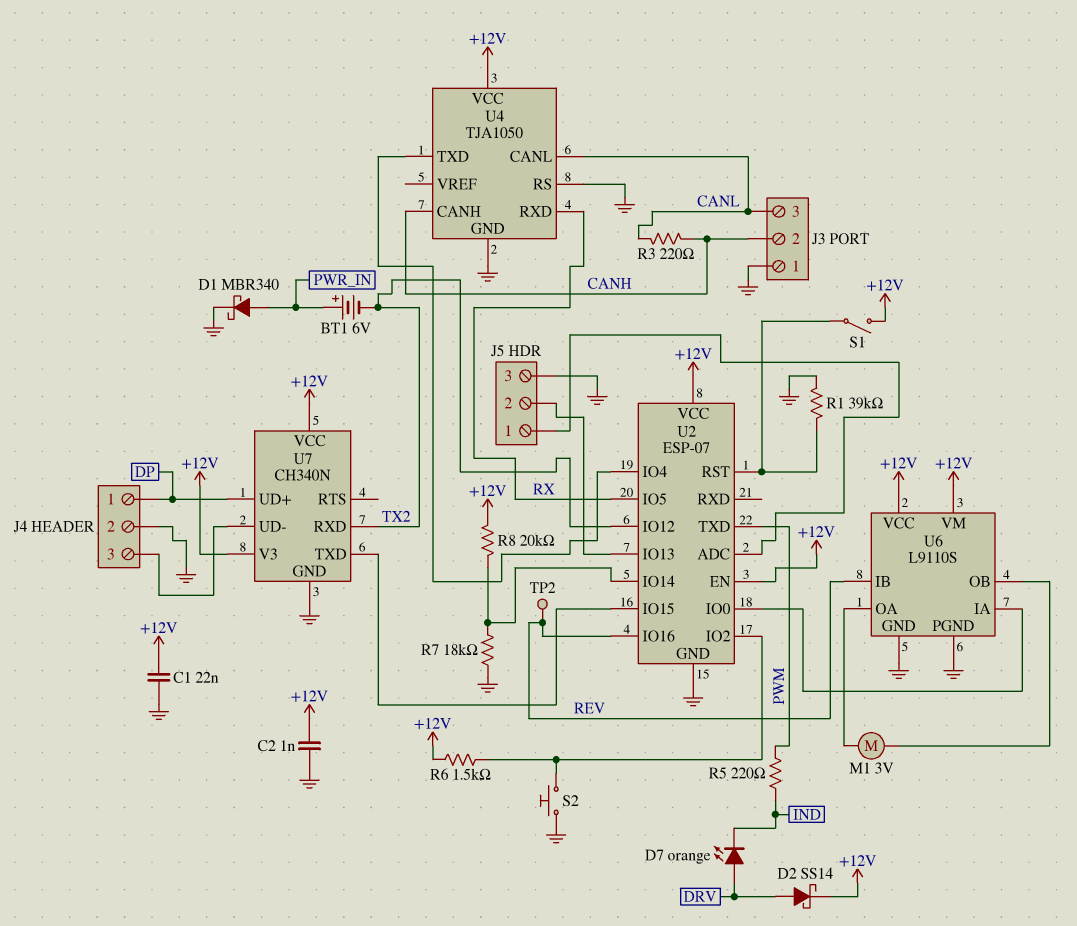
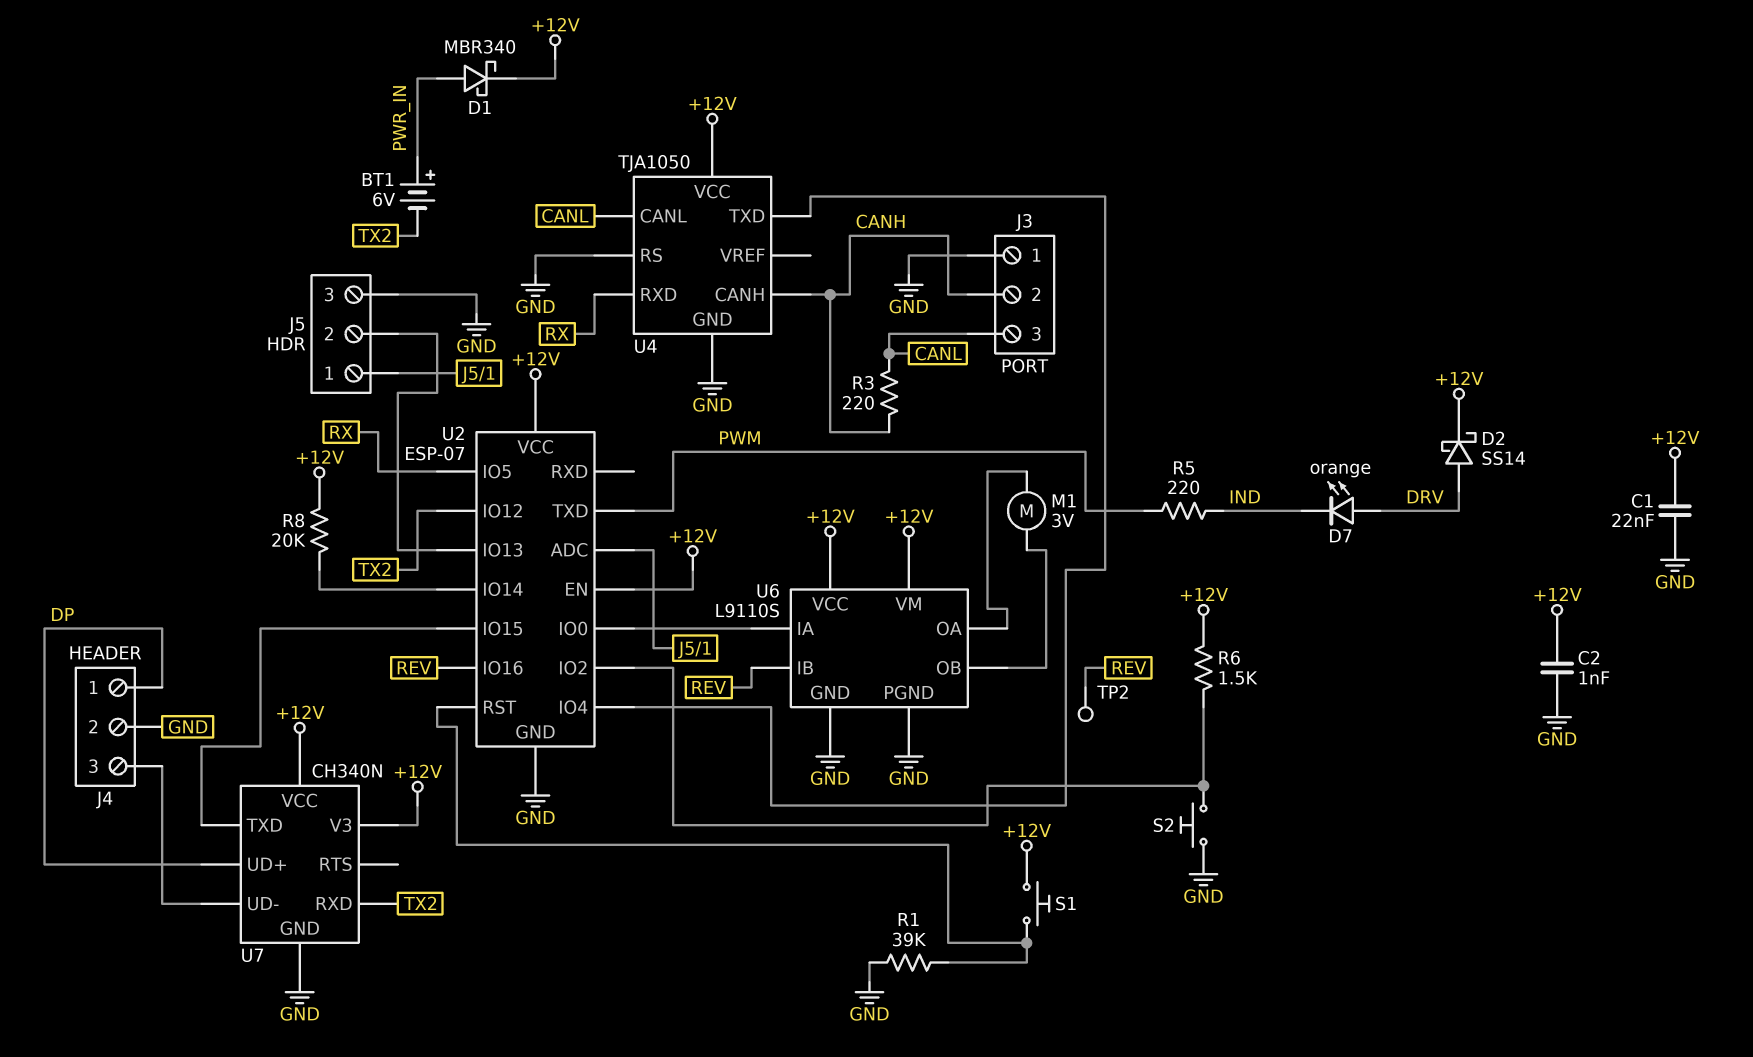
D1: schottky MBR340 (A PWR_IN, K GND) -> schottky MBR340 (A PWR_IN, K +12V)
R7: 18k (GND, U2/IO14) -> none
S1: switch (+12V, U2/RST) -> button (+12V, U2/RST)

